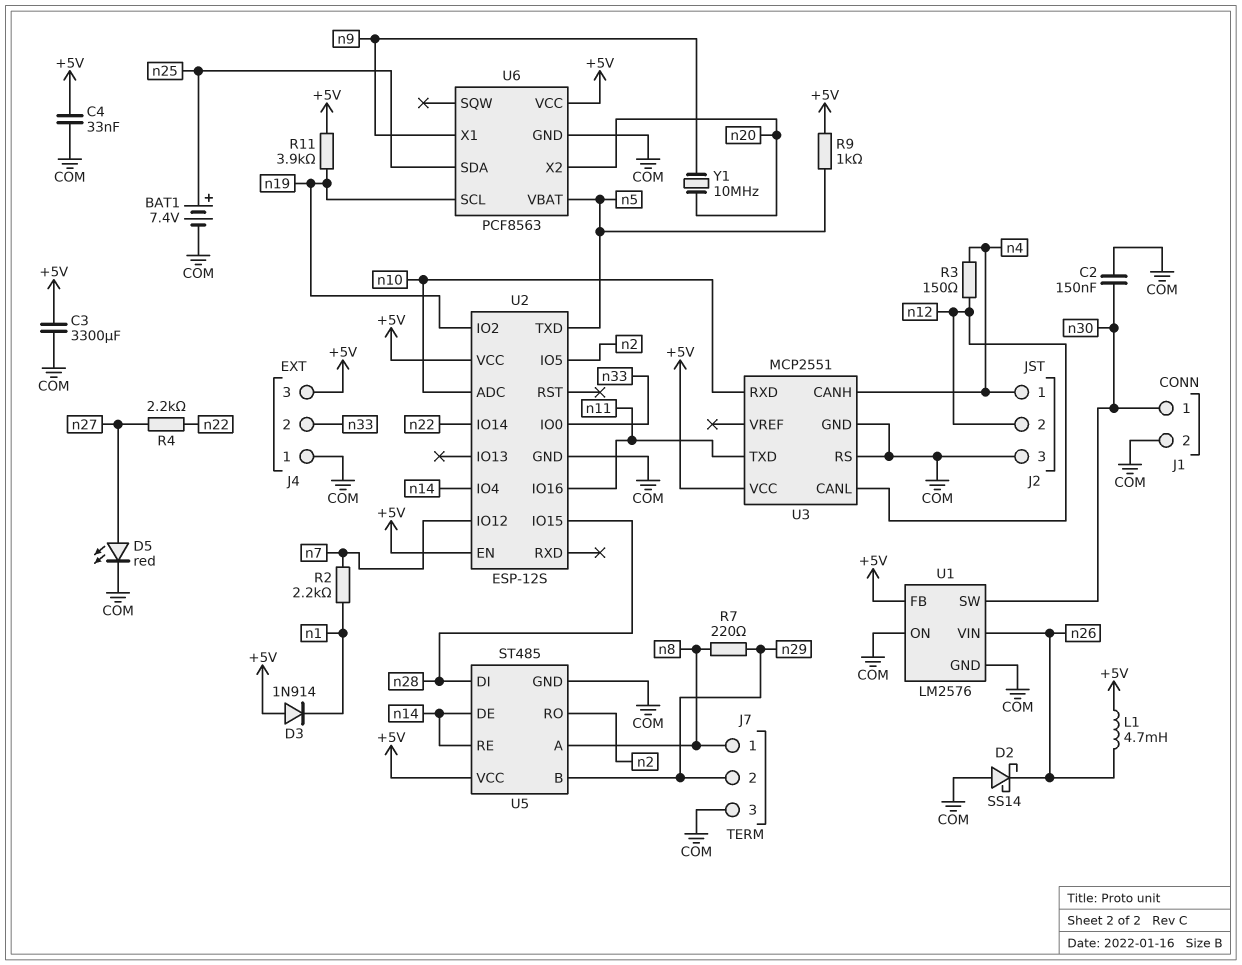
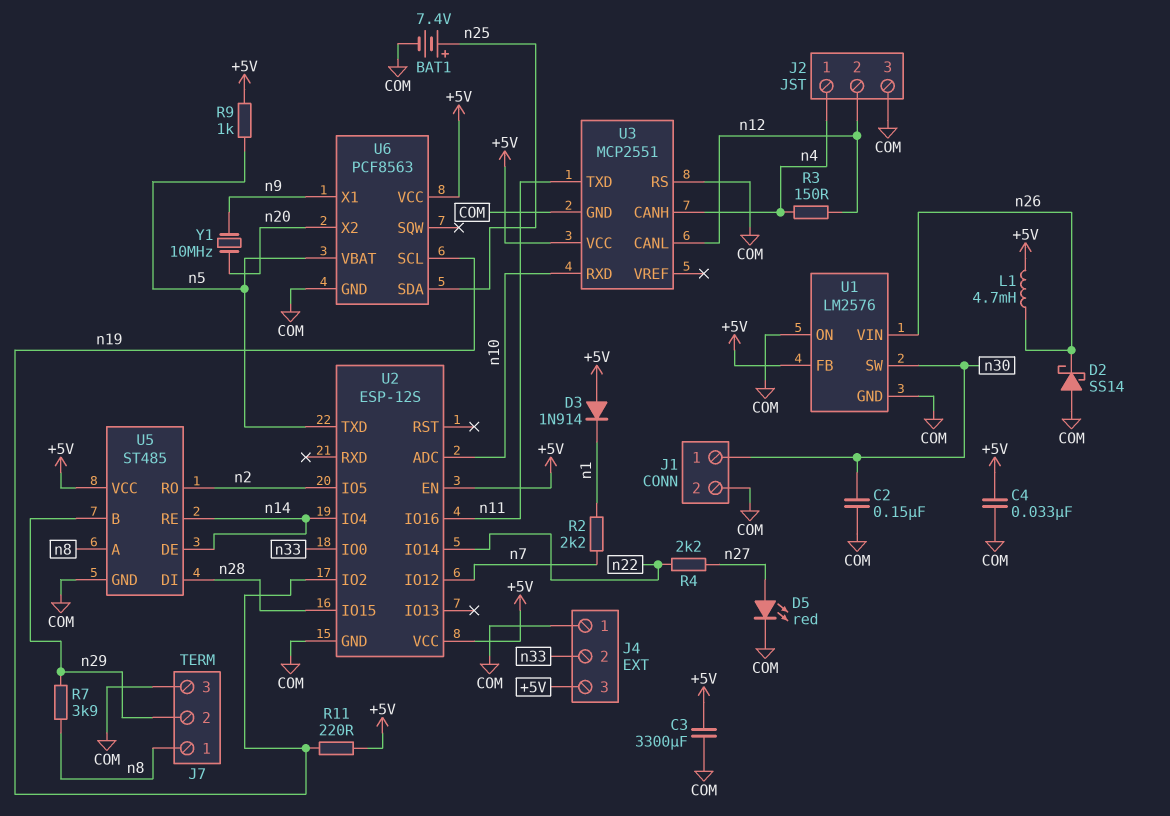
R7: 220 (n8, n29) -> 3.9k (n8, n29)
R11: 3.9k (+5V, n19) -> 220 (+5V, n19)

